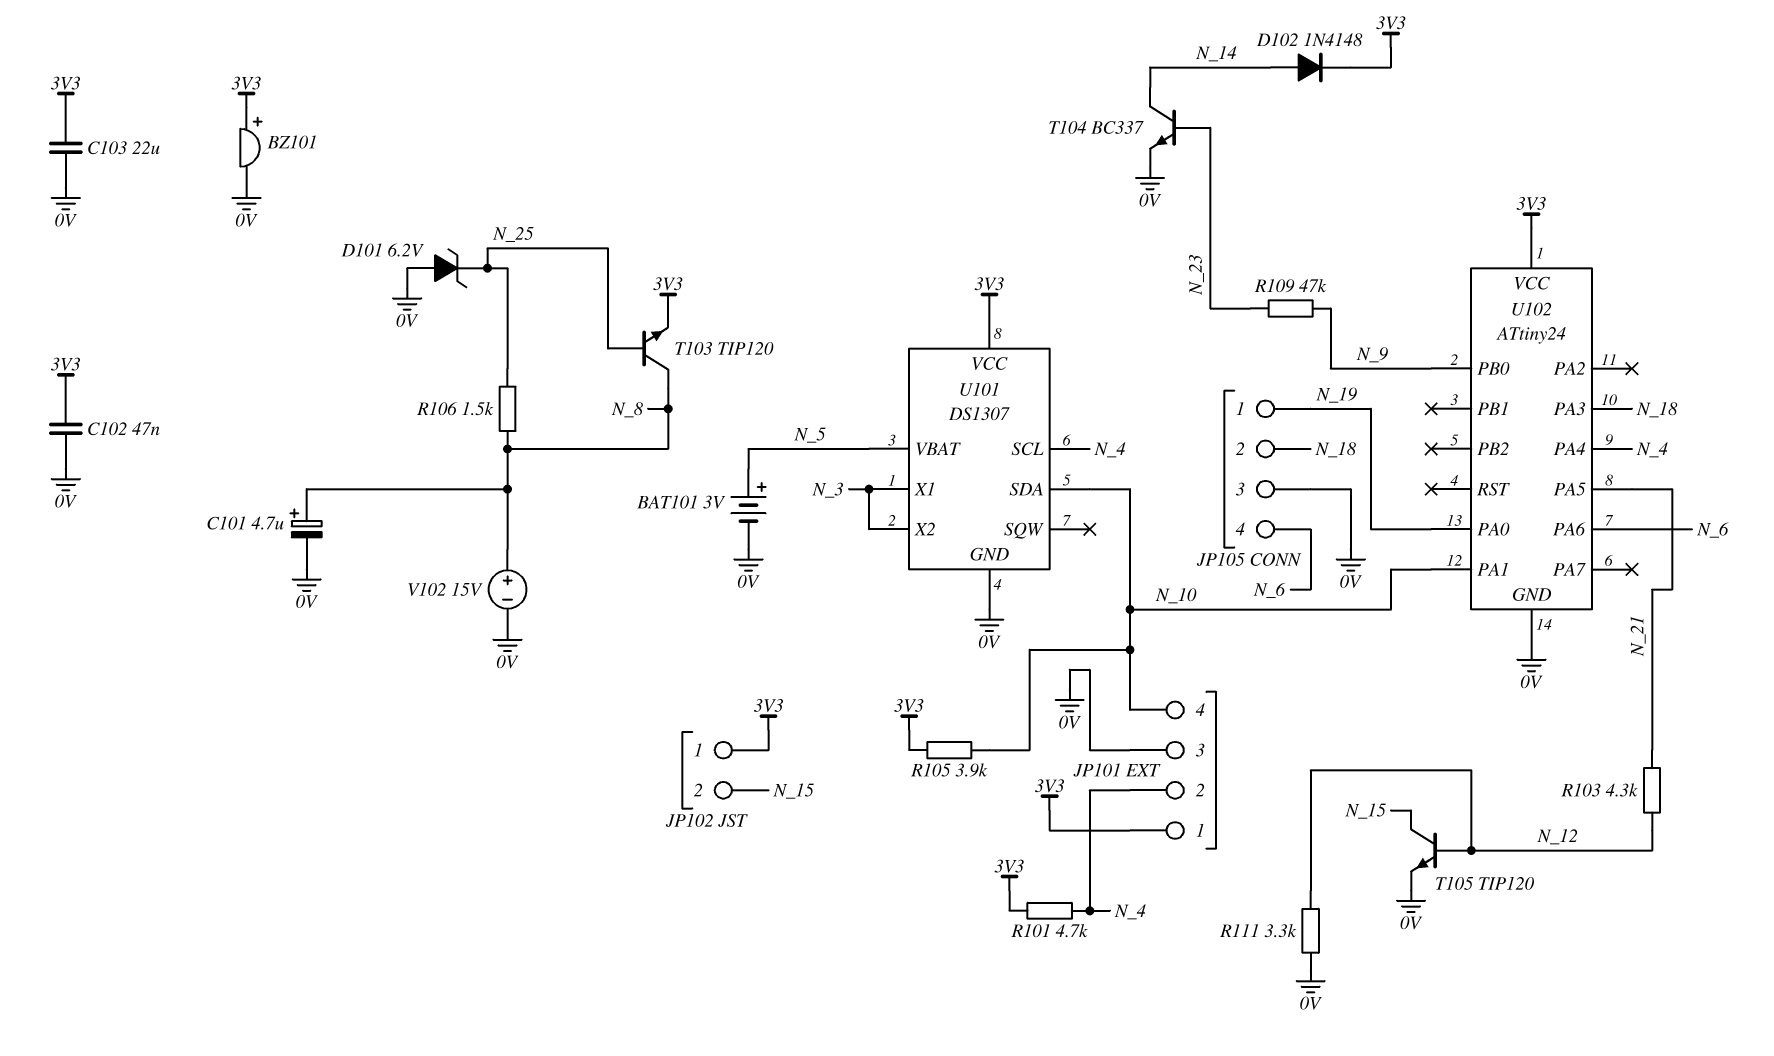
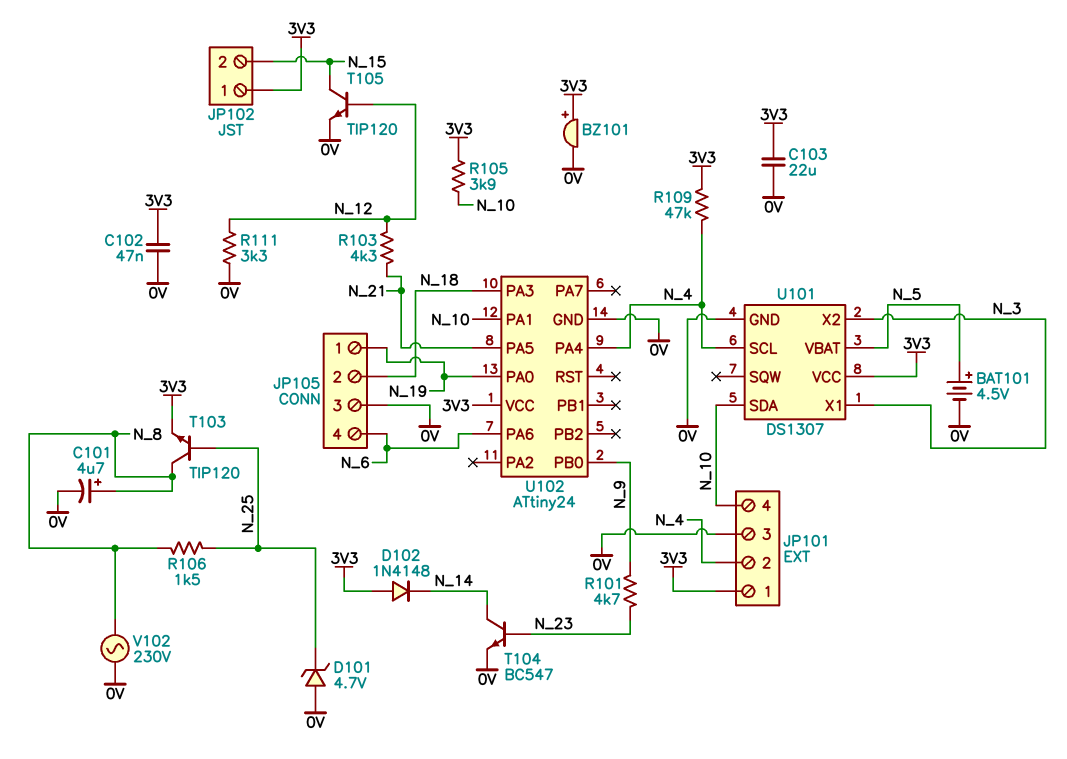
BAT101: 3V (plus N_5, minus 0V) -> 4.5V (plus N_5, minus 0V)
D101: zener 6.2V (A 0V, K N_25) -> zener 4.7V (A 0V, K N_25)
D102: diode 1N4148 (A N_14, K 3V3) -> diode 1N4148 (A 3V3, K N_14)
R101: 4.7k (3V3, N_4) -> 4.7k (N_9, N_23)
R109: 47k (N_9, N_23) -> 47k (3V3, N_4)
T104: NPN BC337 (B N_23, C N_14, E 0V) -> NPN BC547 (B N_23, C N_14, E 0V)
V102: 15V (plus N_8, minus 0V) -> AC 230V (0V, N_8)

